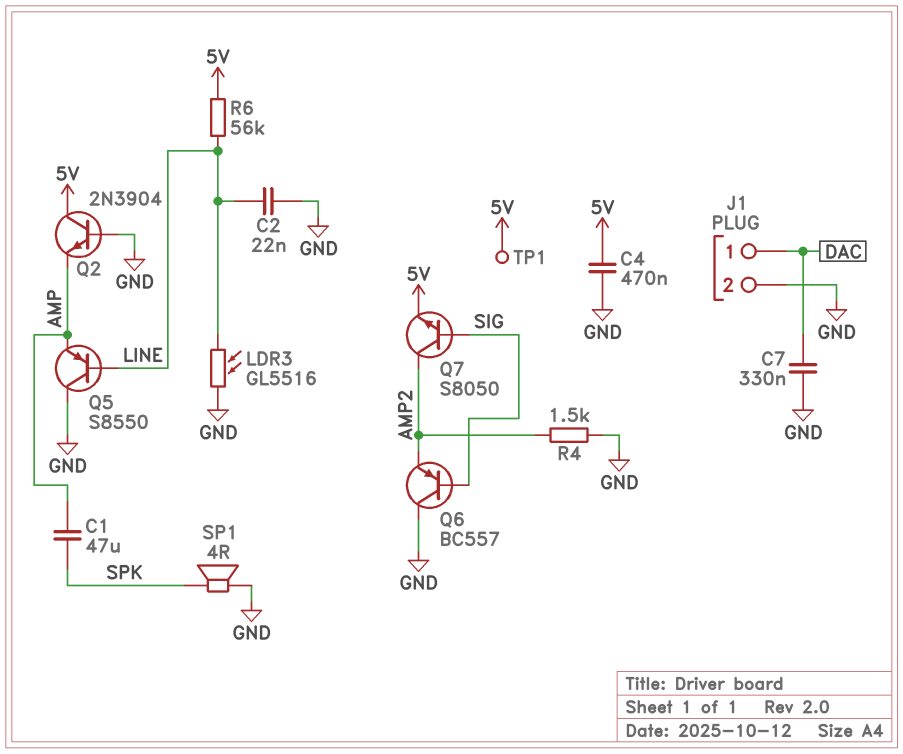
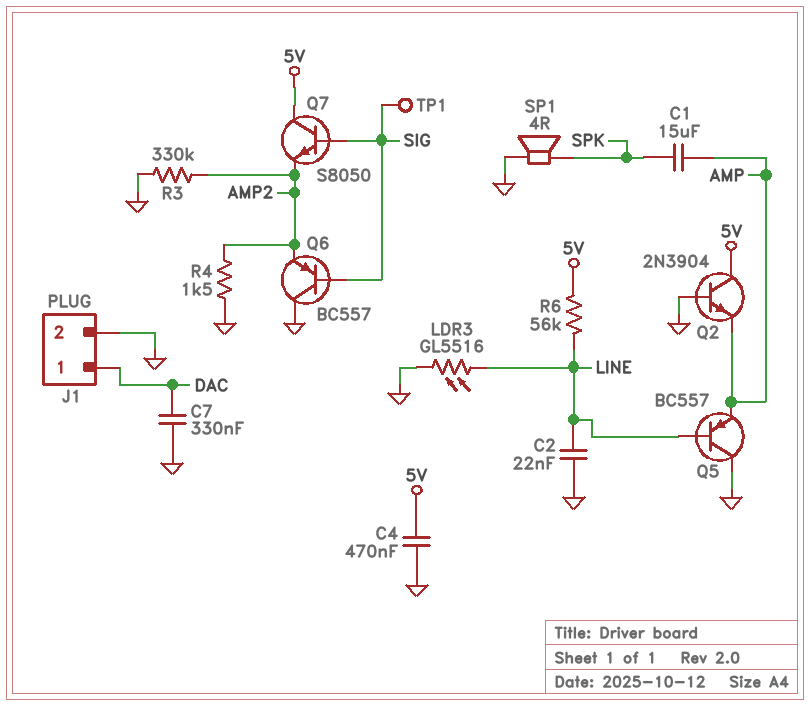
C1: 47uF (AMP, SPK) -> 15uF (AMP, SPK)
Q5: PNP S8550 (B LINE, C GND, E AMP) -> PNP BC557 (B LINE, C GND, E AMP)
Q7: NPN S8050 (B SIG, C AMP2, E 5V) -> NPN S8050 (B SIG, C 5V, E AMP2)
R3: none -> 330k (AMP2, GND)
TP1: test point (5V) -> test point (SIG)

